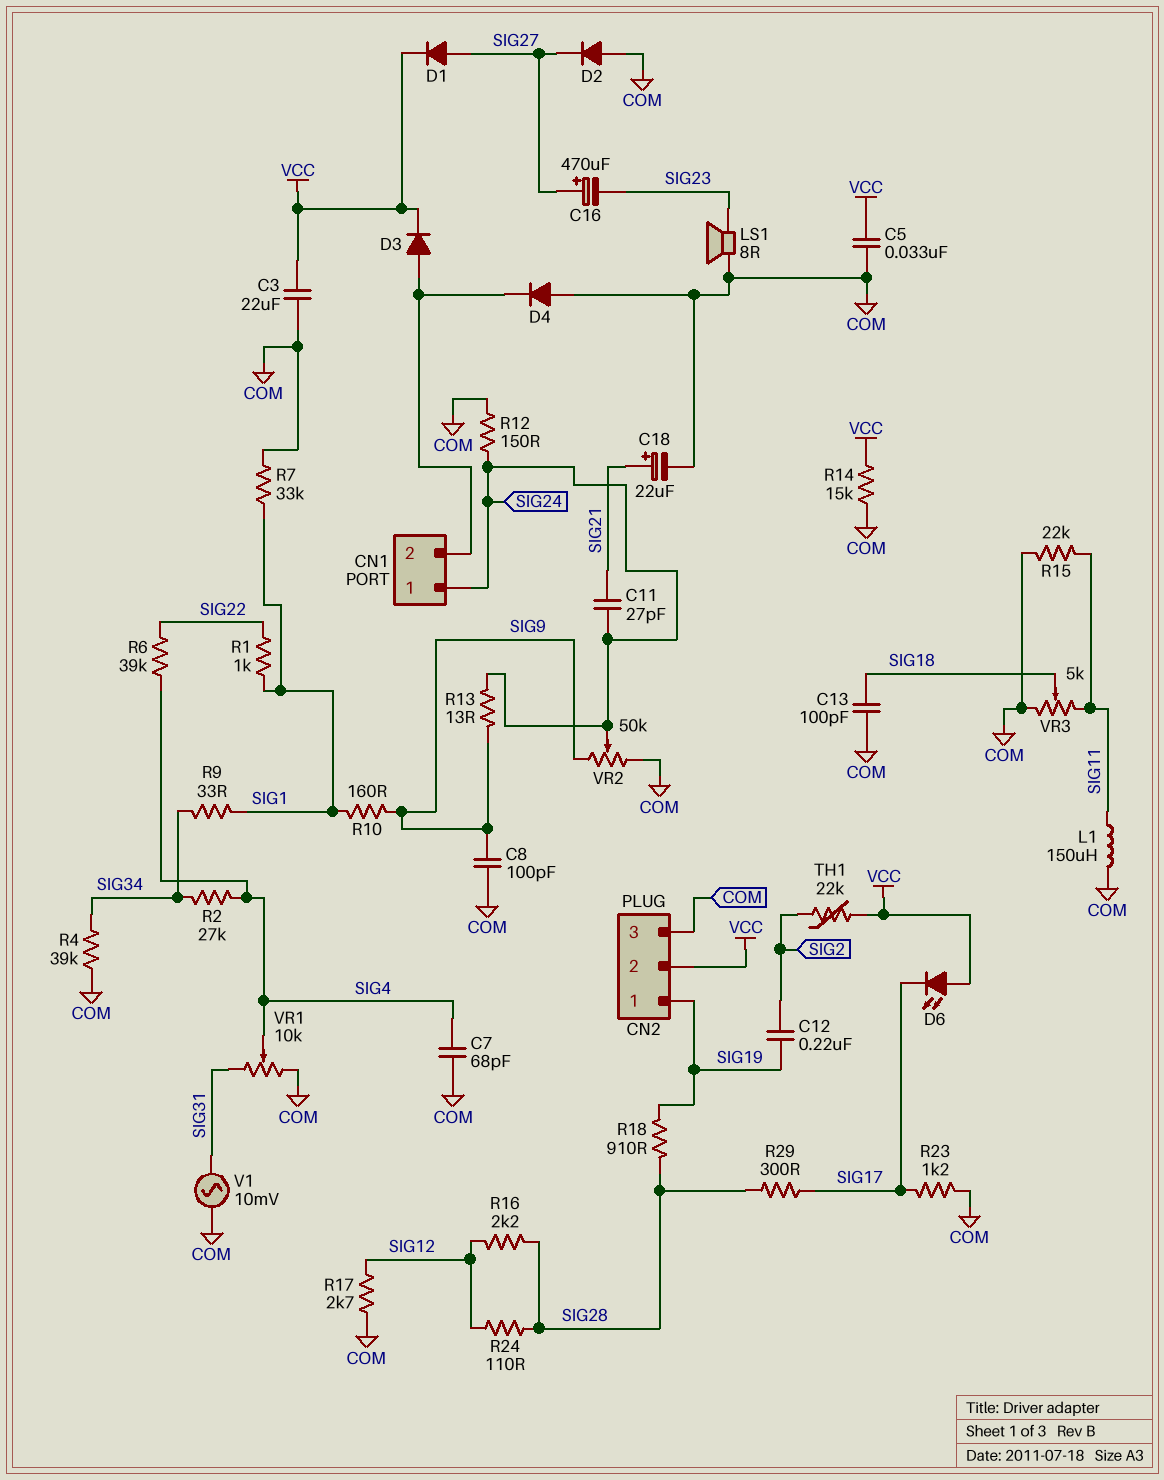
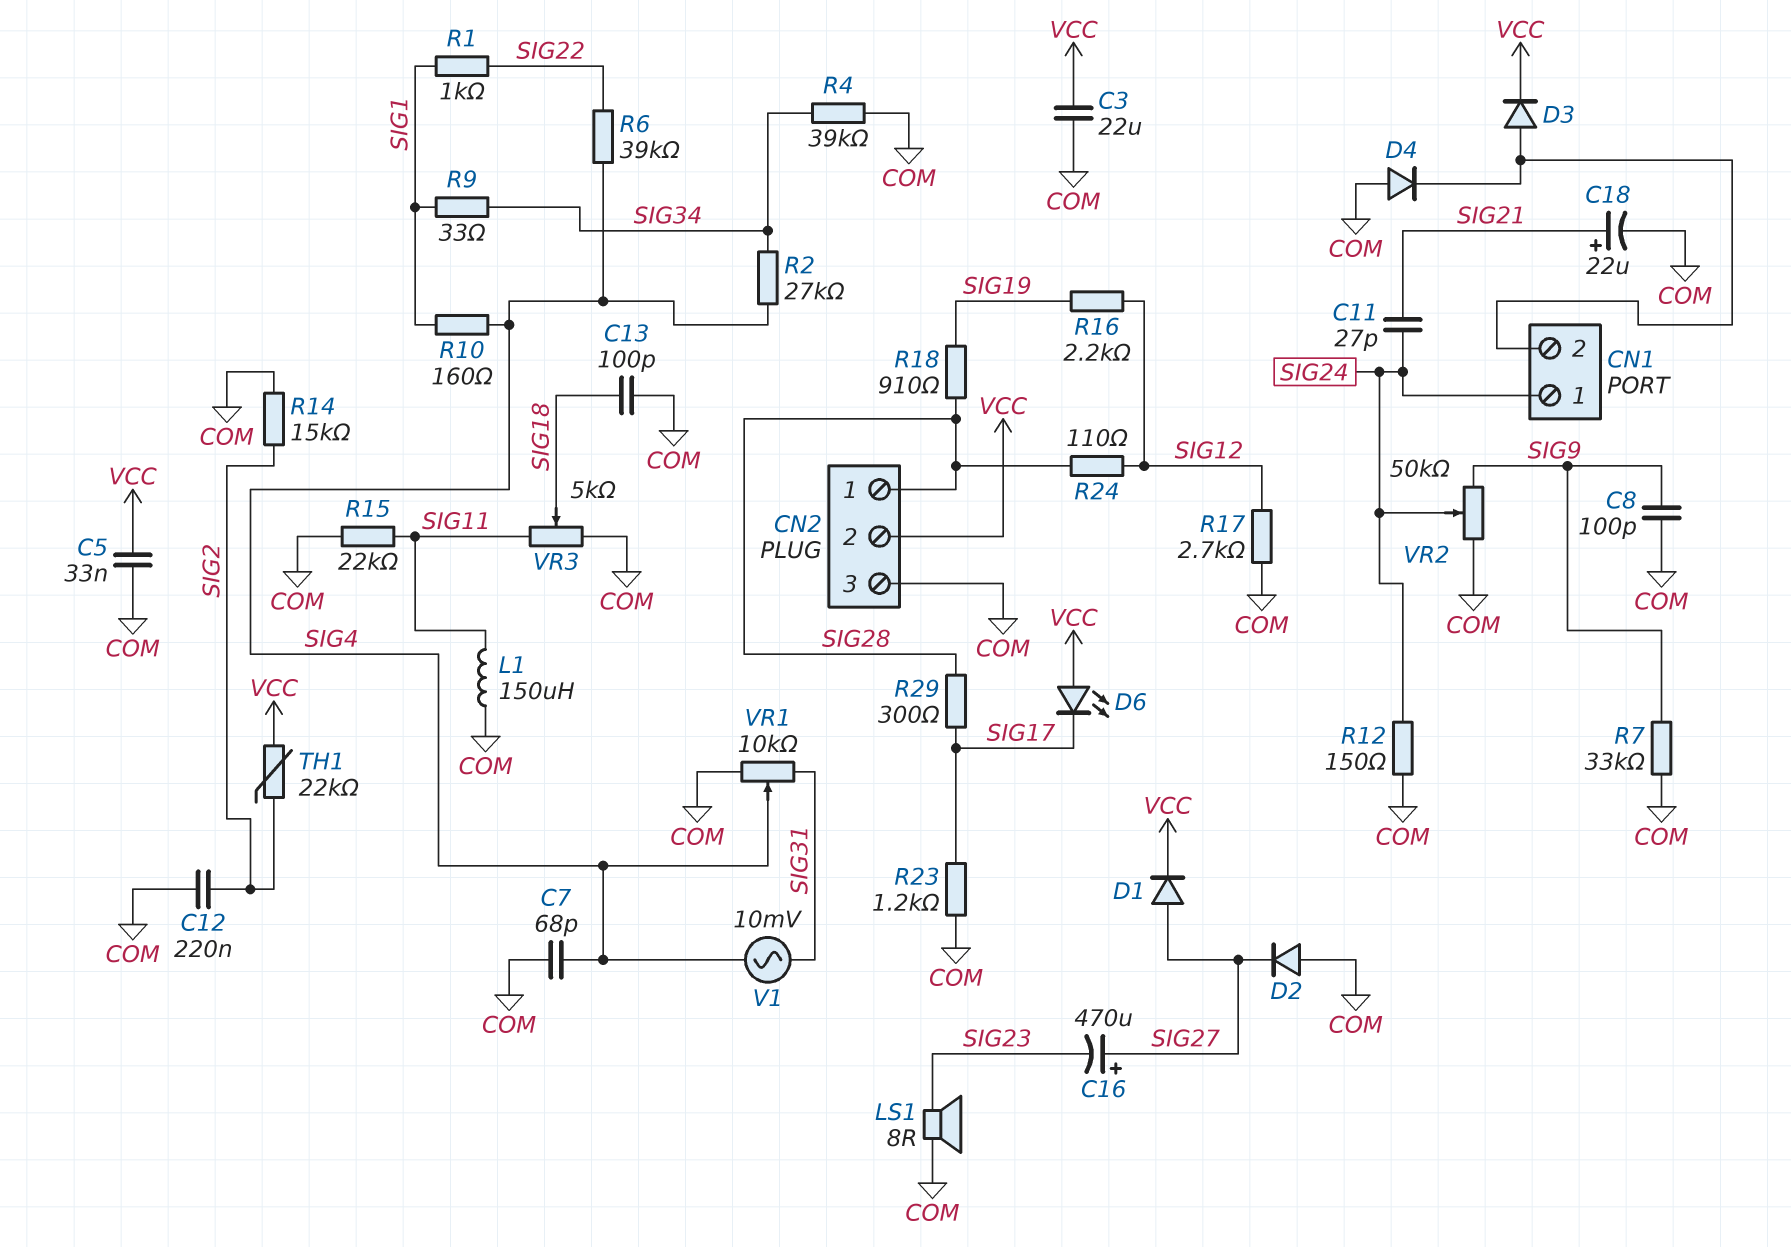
C12: 220nF (SIG2, SIG19) -> 220nF (COM, SIG2)
CN2 pin 1: SIG19 -> SIG28
R7: 33k (COM, SIG1) -> 33k (COM, SIG9)
R10: 160 (SIG1, SIG9) -> 160 (SIG1, SIG4)
R13: 13 (SIG9, SIG24) -> none
R14: 15k (COM, VCC) -> 15k (COM, SIG2)
R16: 2.2k (SIG12, SIG28) -> 2.2k (SIG12, SIG19)
V1: AC 10mV (COM, SIG31) -> AC 10mV (SIG4, SIG31)

